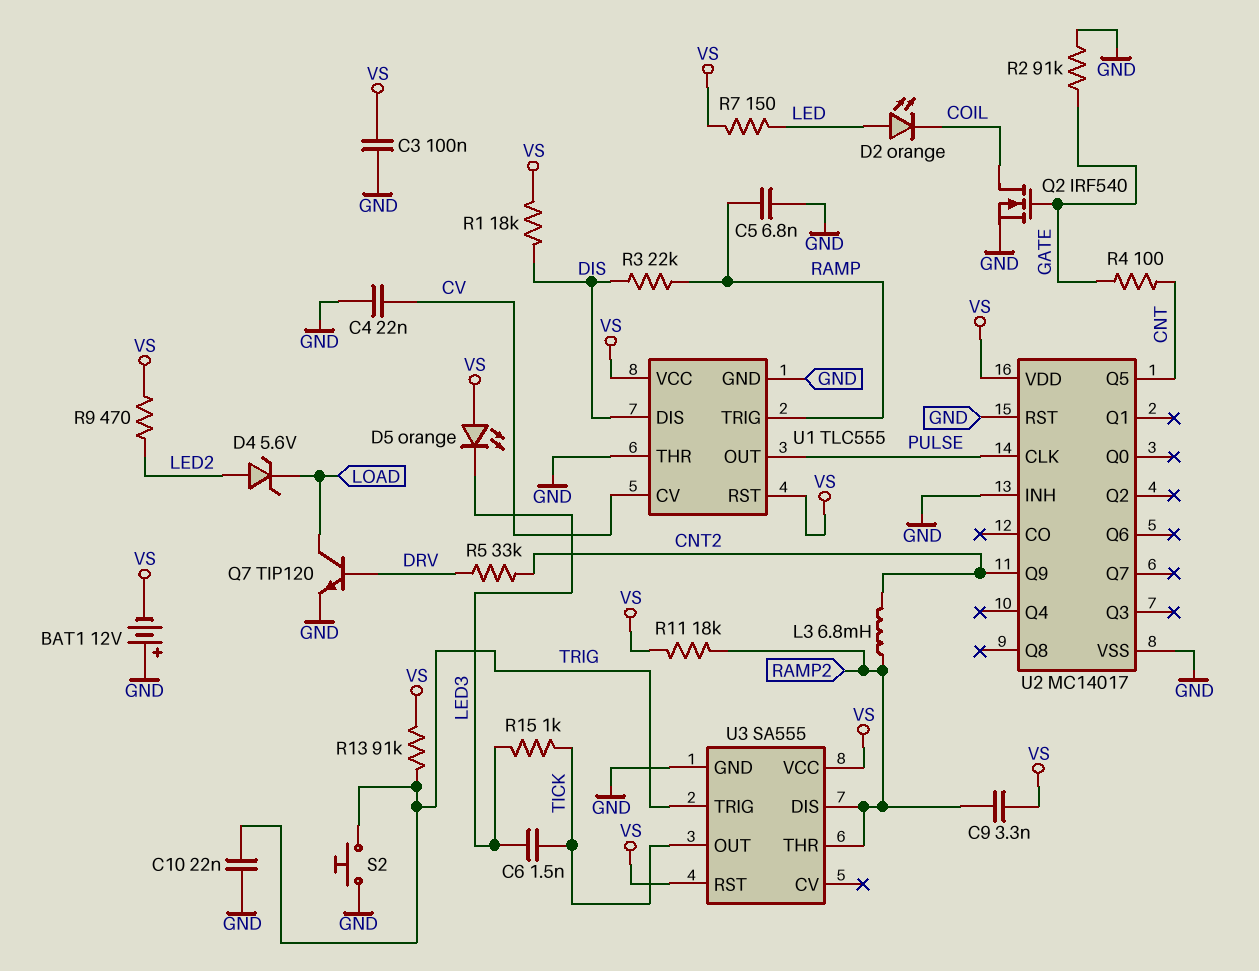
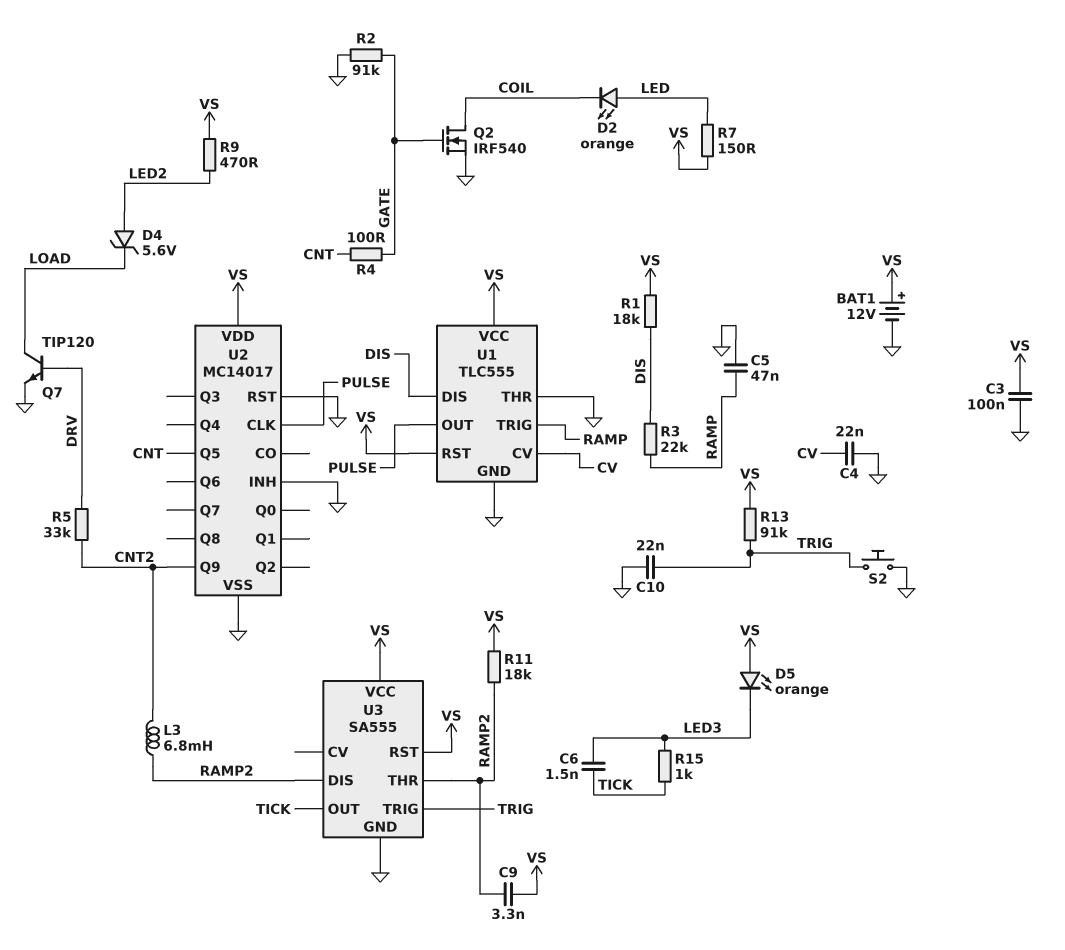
BAT1: 12V (plus GND, minus VS) -> 12V (plus VS, minus GND)
C5: 6.8nF (GND, RAMP) -> 47nF (GND, RAMP)

